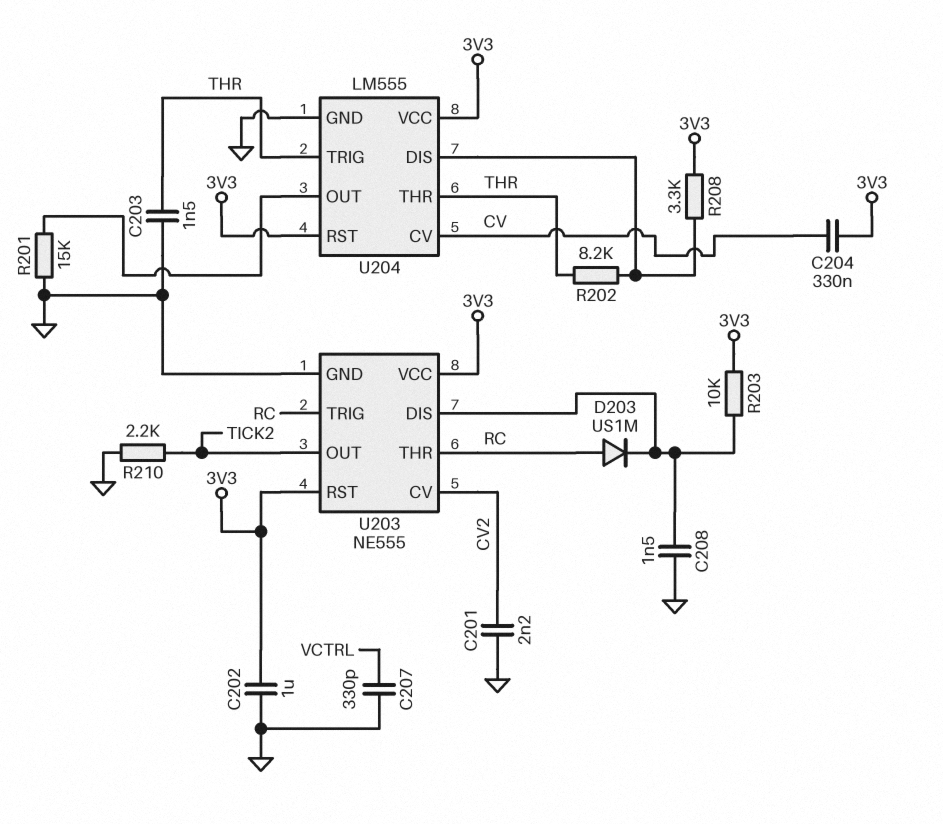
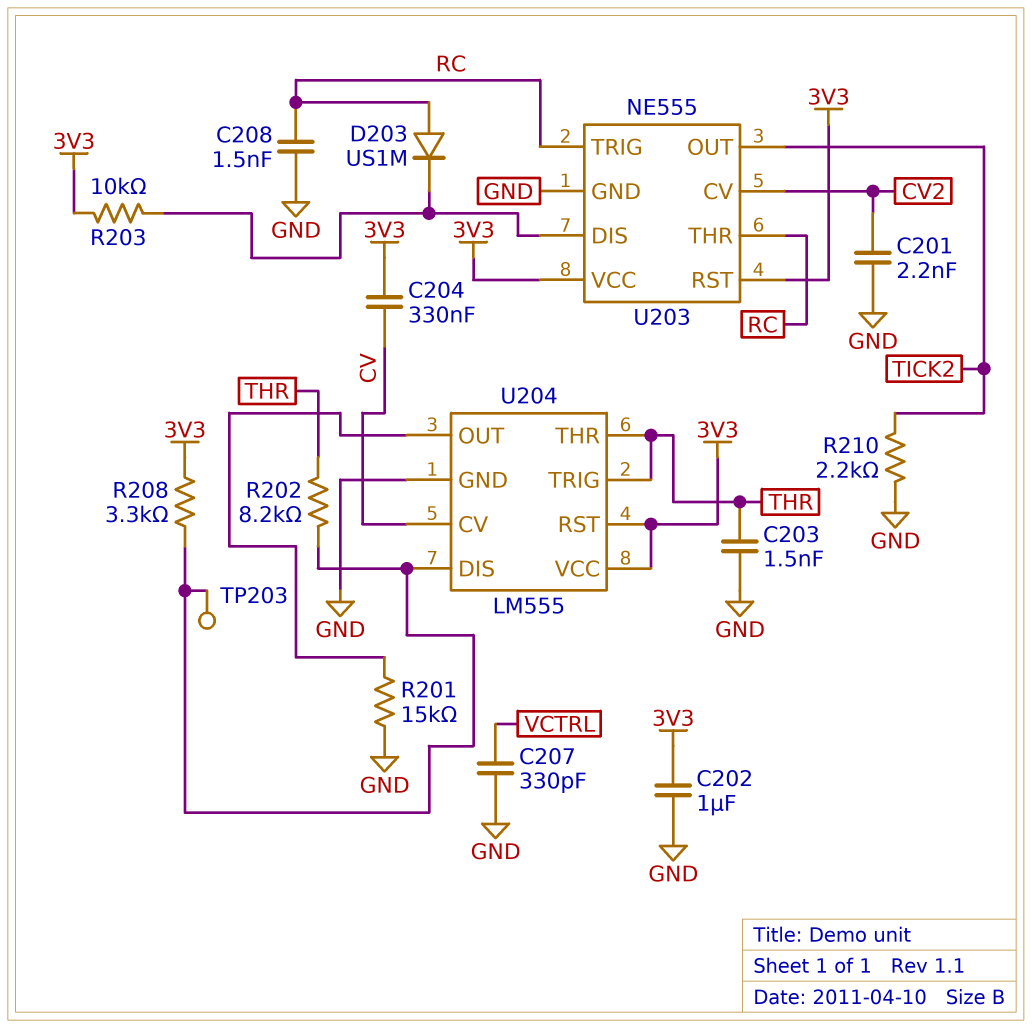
C208: 1.5nF (GND, U203/DIS) -> 1.5nF (GND, RC)
TP203: none -> test point (U204/DIS)

